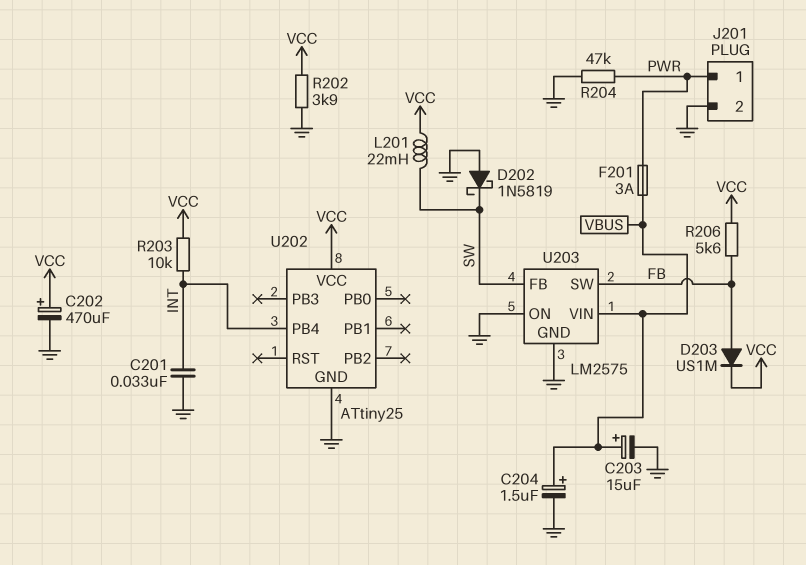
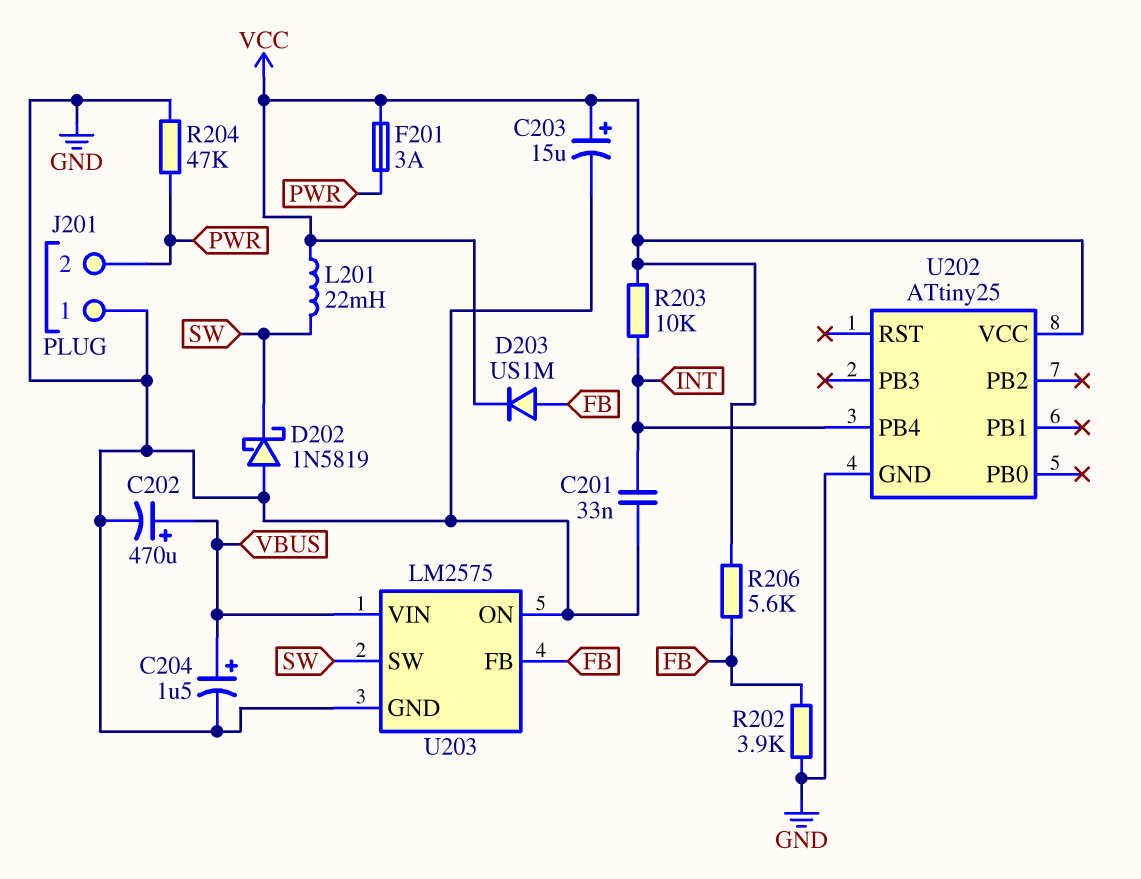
C202: 470uF (plus VCC, minus GND) -> 470uF (plus VBUS, minus GND)
C203: 15uF (plus VBUS, minus GND) -> 15uF (plus VCC, minus GND)
F201: 3A (PWR, VBUS) -> 3A (PWR, VCC)
J201 pin 1: PWR -> GND
J201 pin 2: GND -> PWR
R202: 3.9k (GND, VCC) -> 3.9k (FB, GND)
U203 pin FB: SW -> FB
U203 pin SW: FB -> SW

